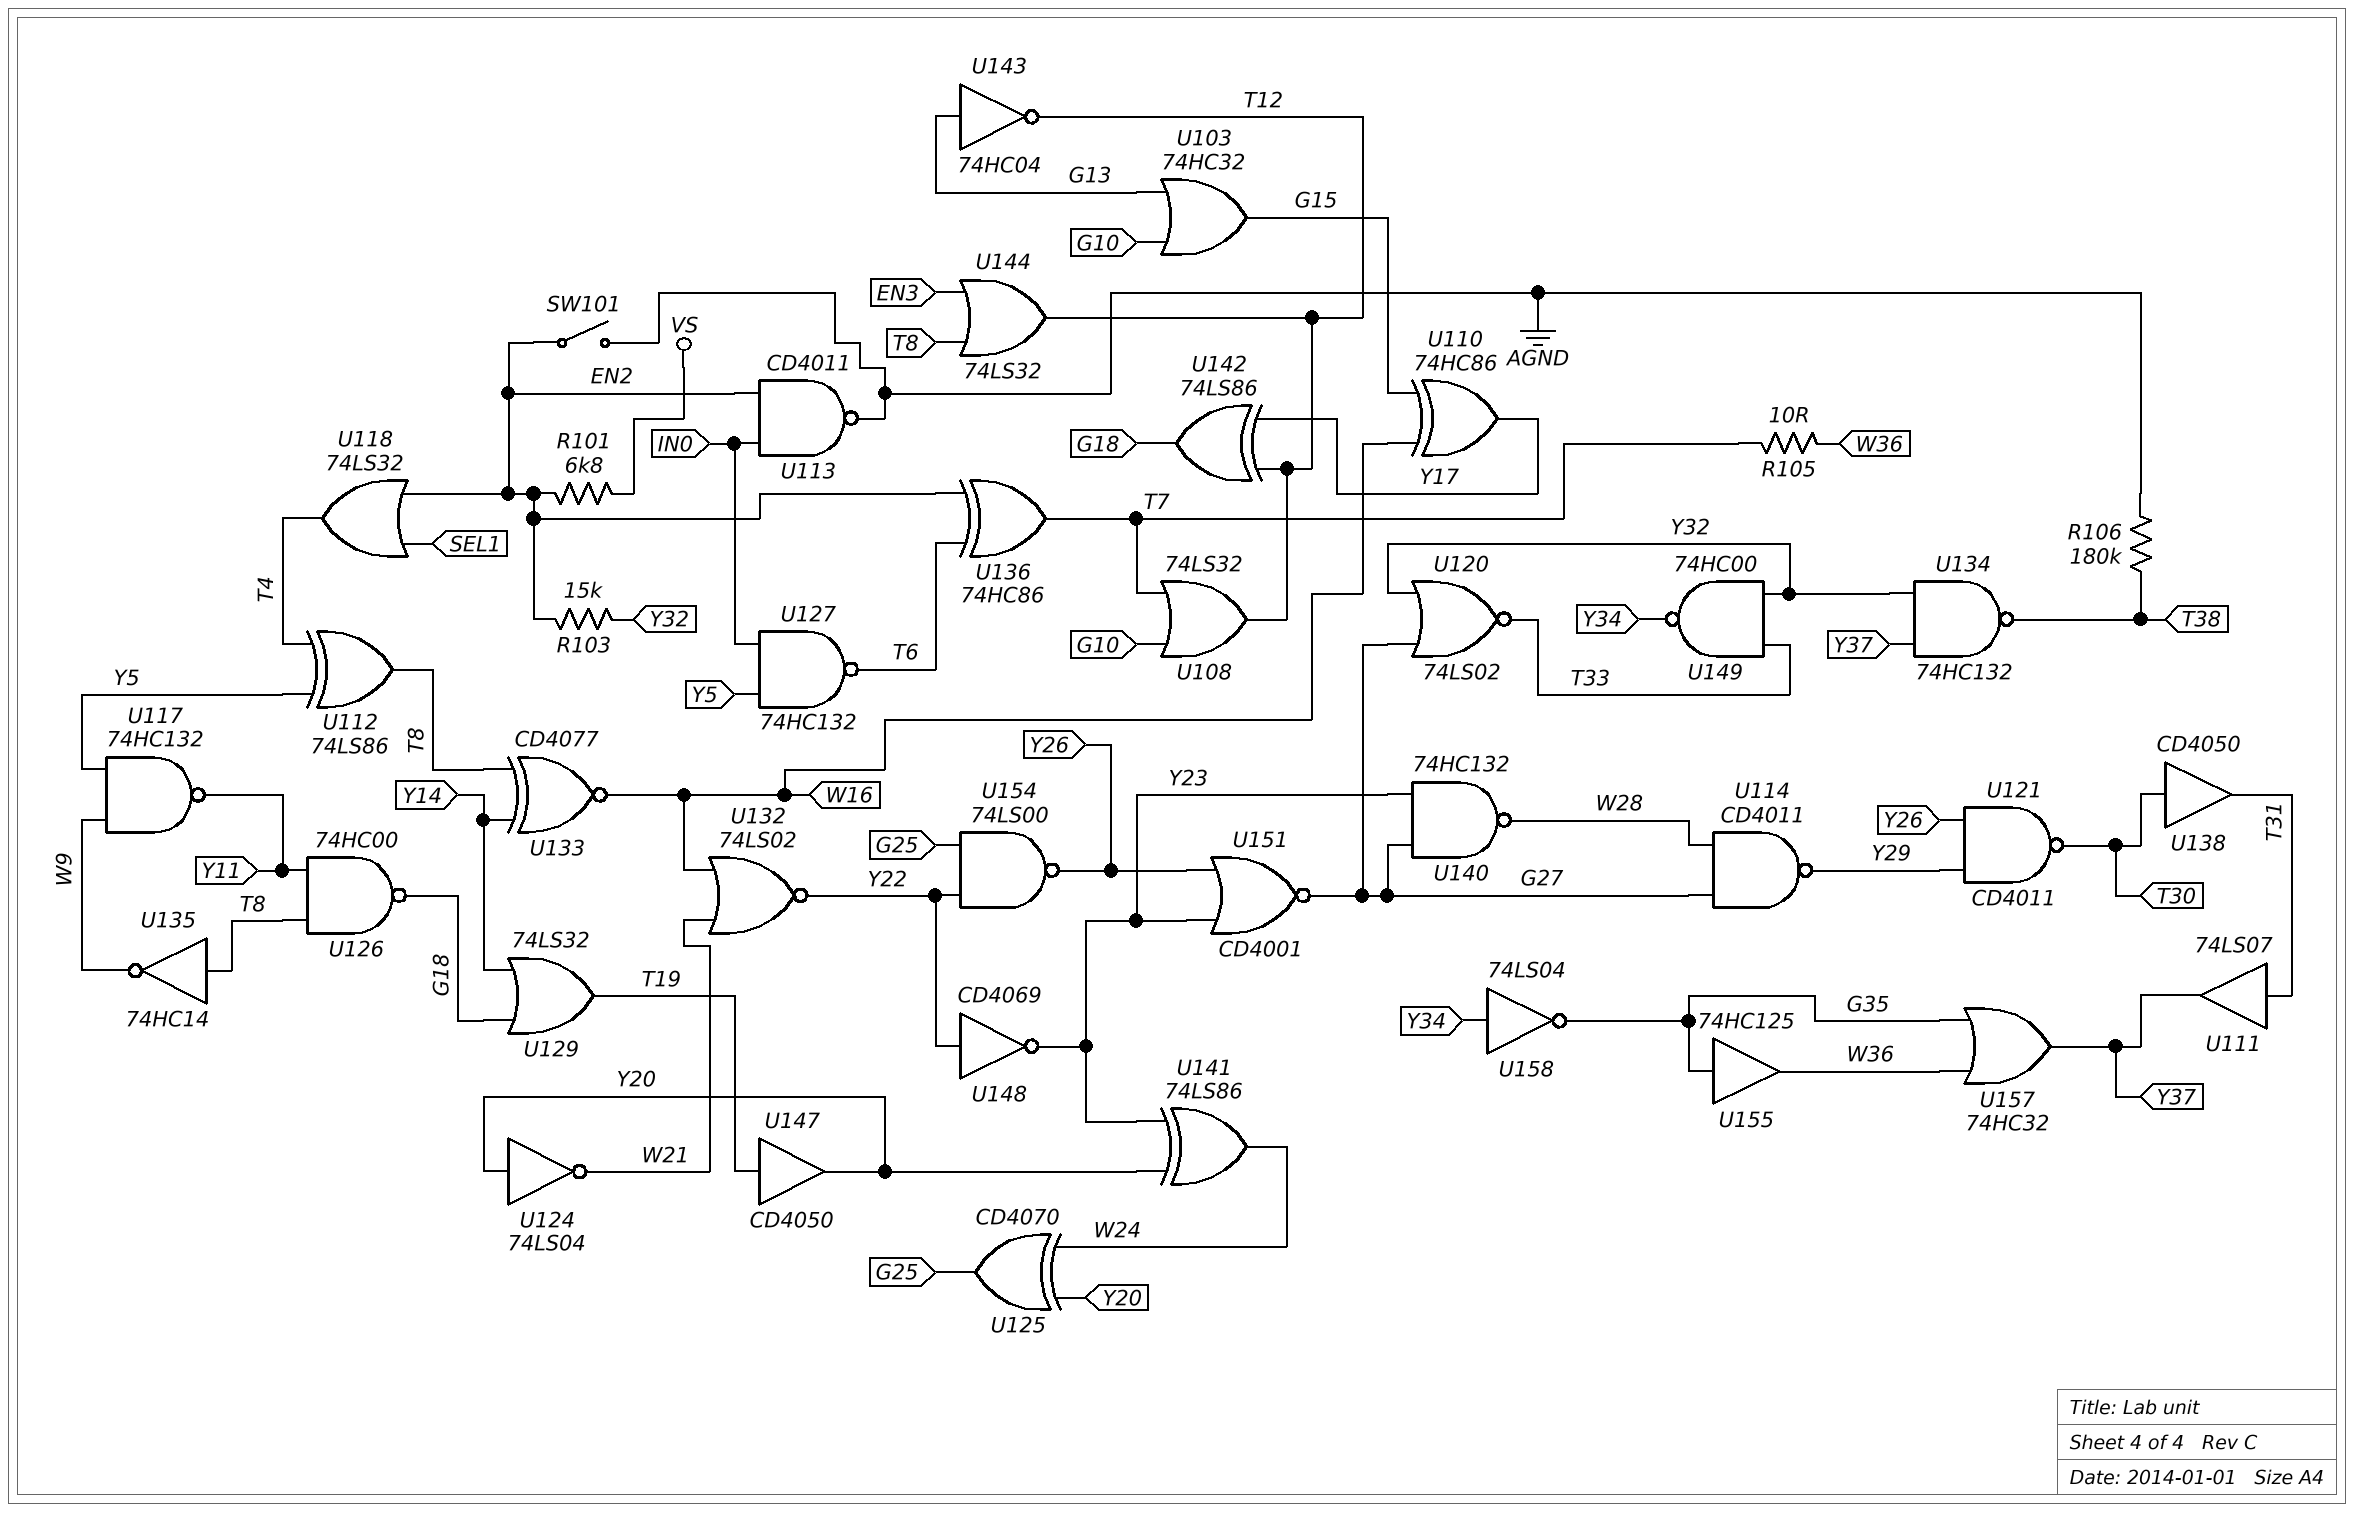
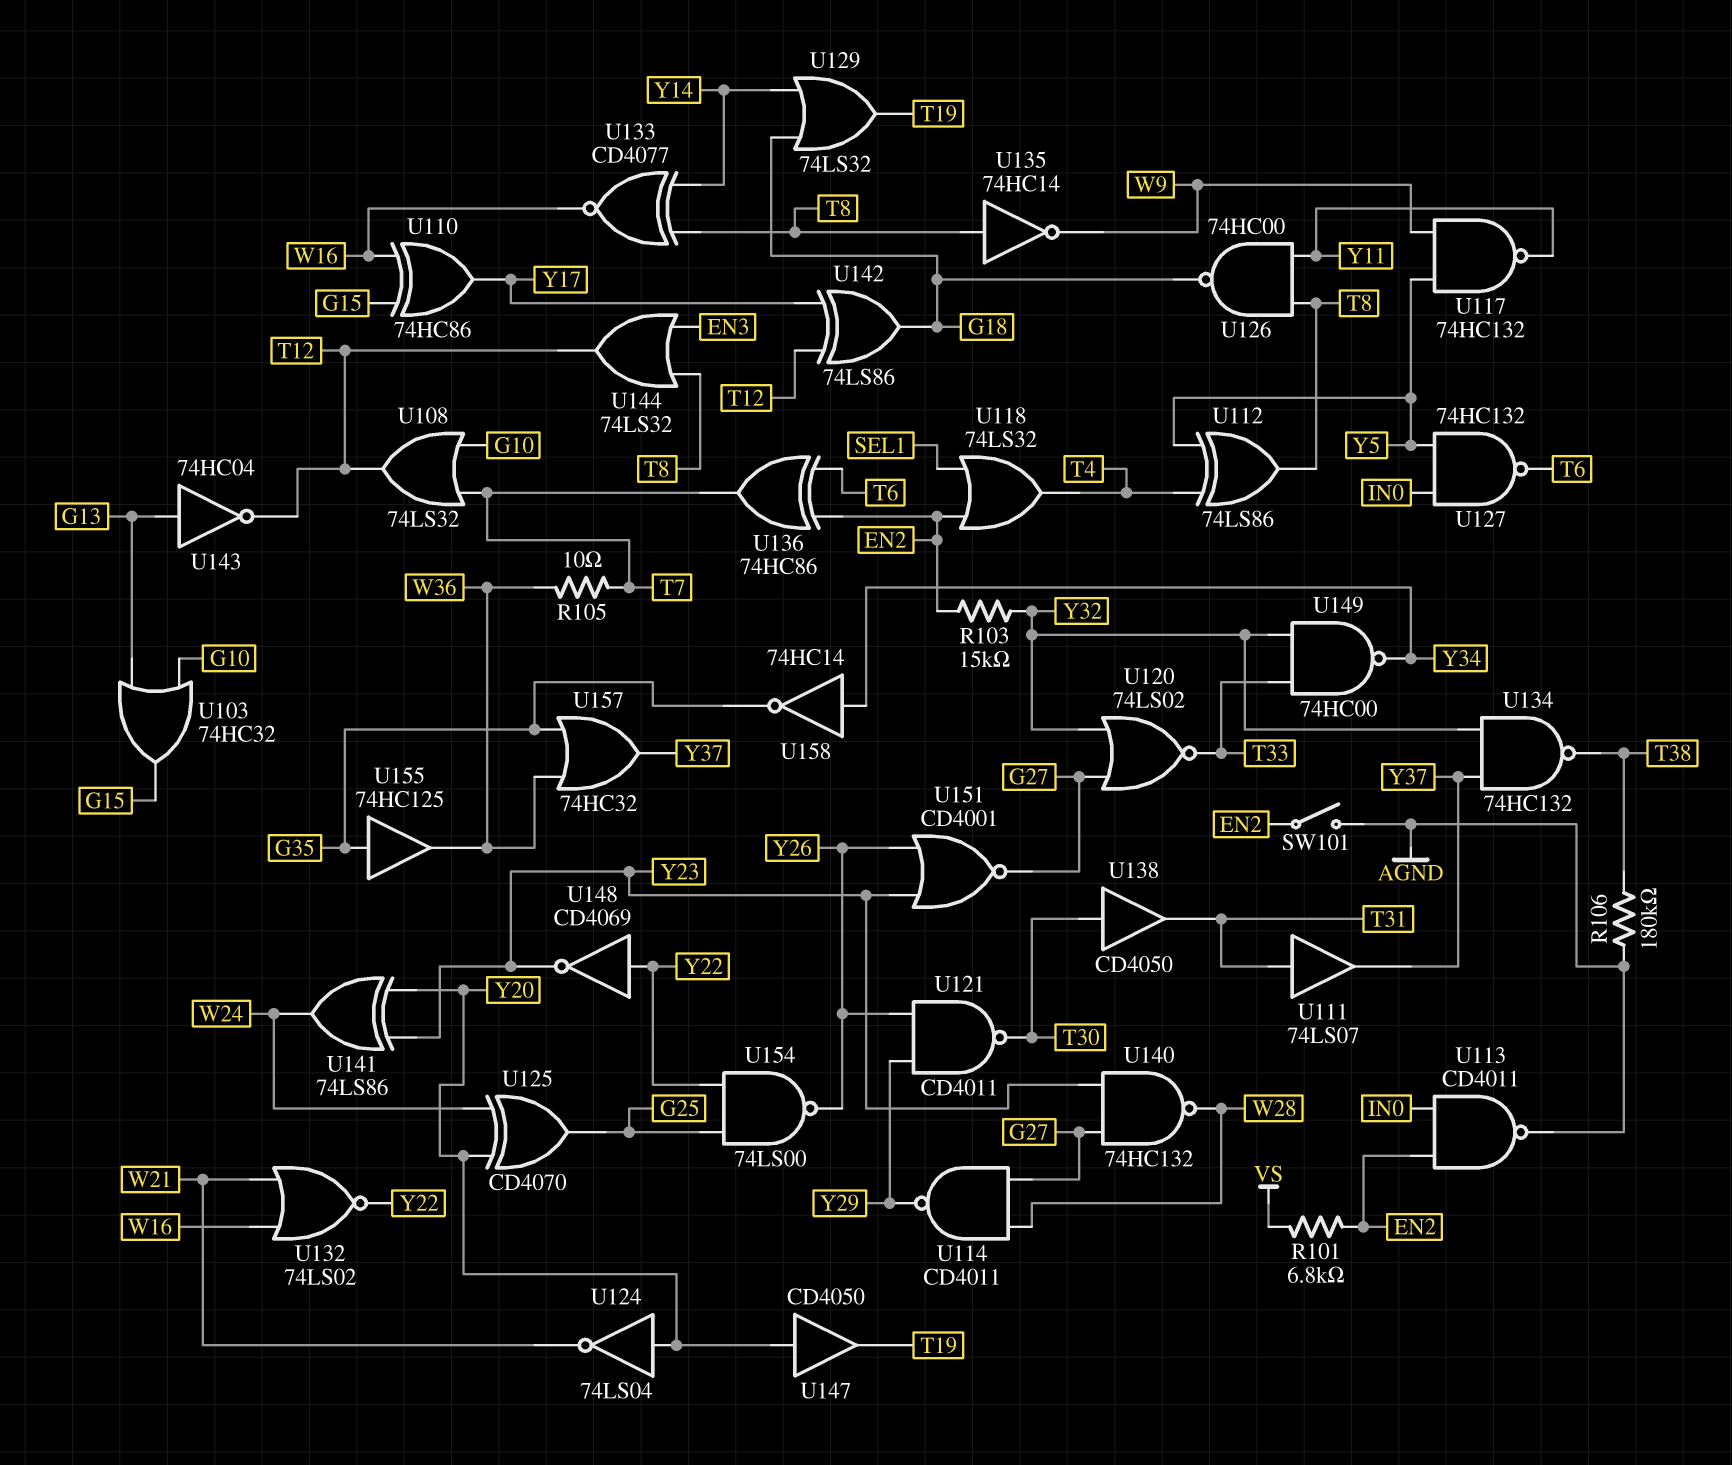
U147: buffer CD4050 (in T19, out Y20) -> buffer CD4050 (in Y20, out T19)
U158: NOT 74LS04 (in Y34, out G35) -> NOT 74HC14 (in Y34, out G35)

